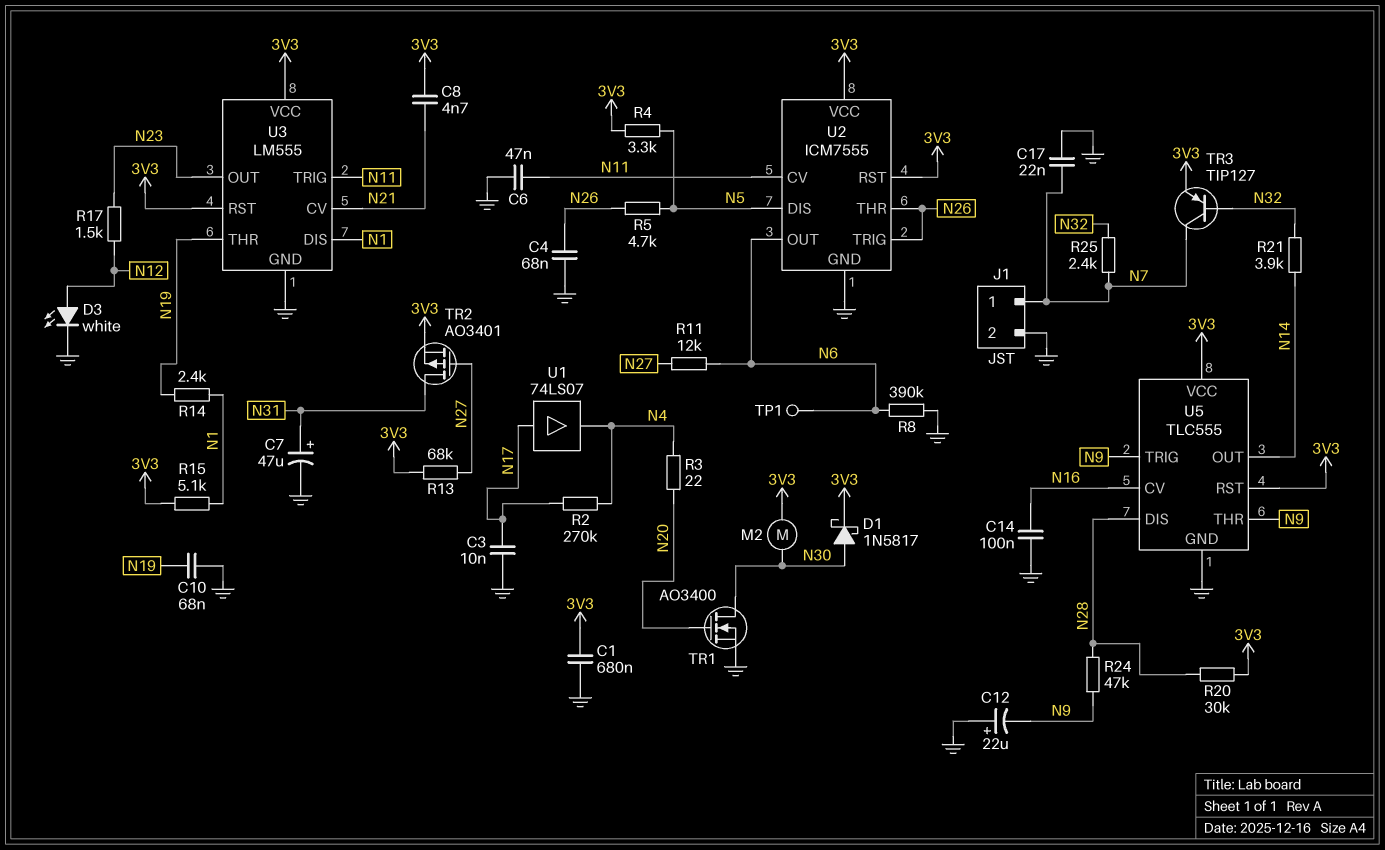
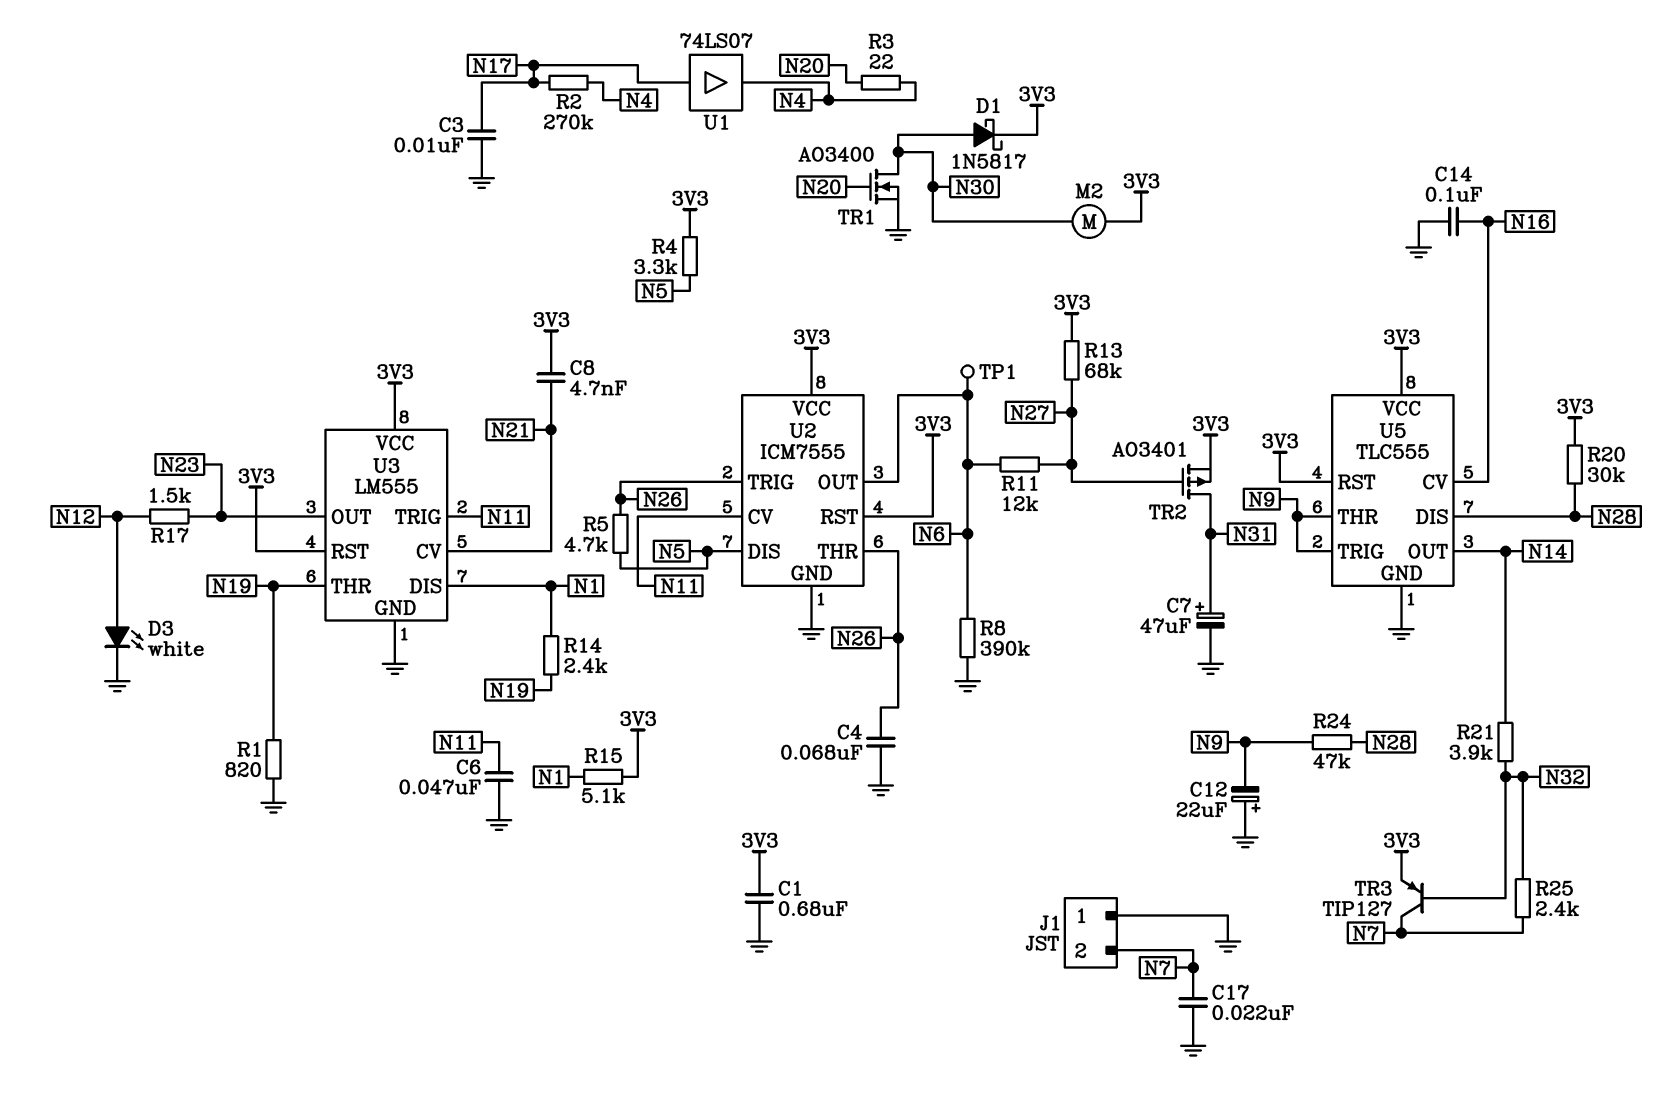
C10: 68nF (GND, N19) -> none
J1 pin 1: N7 -> GND
J1 pin 2: GND -> N7
R1: none -> 820 (GND, N19)

